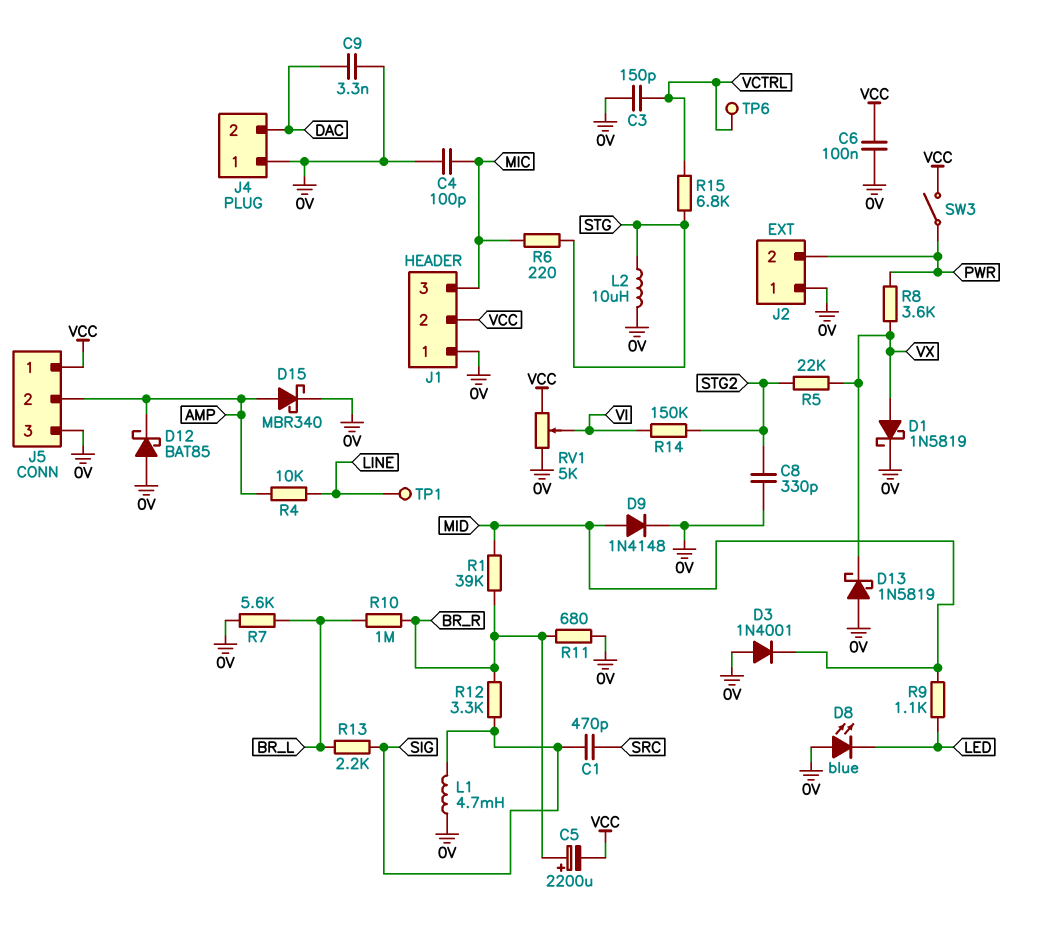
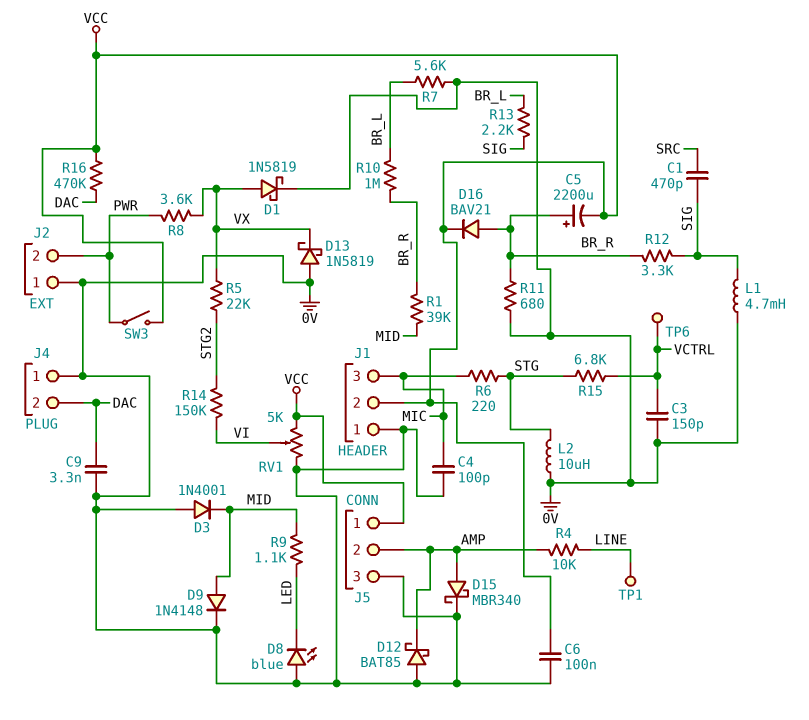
C8: 330pF (0V, STG2) -> none
D16: none -> diode BAV21 (A BR_R, K VCC)
R16: none -> 470k (DAC, VCC)

